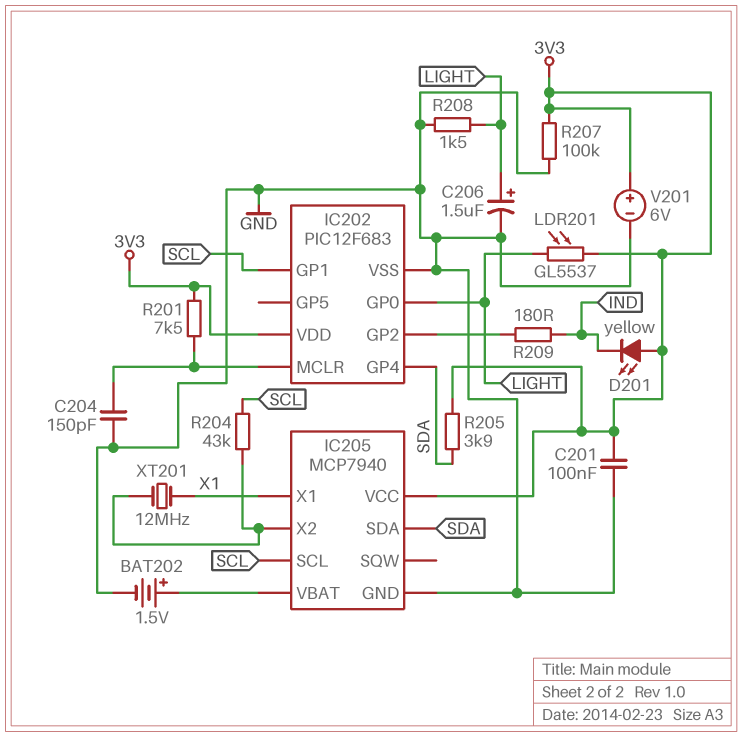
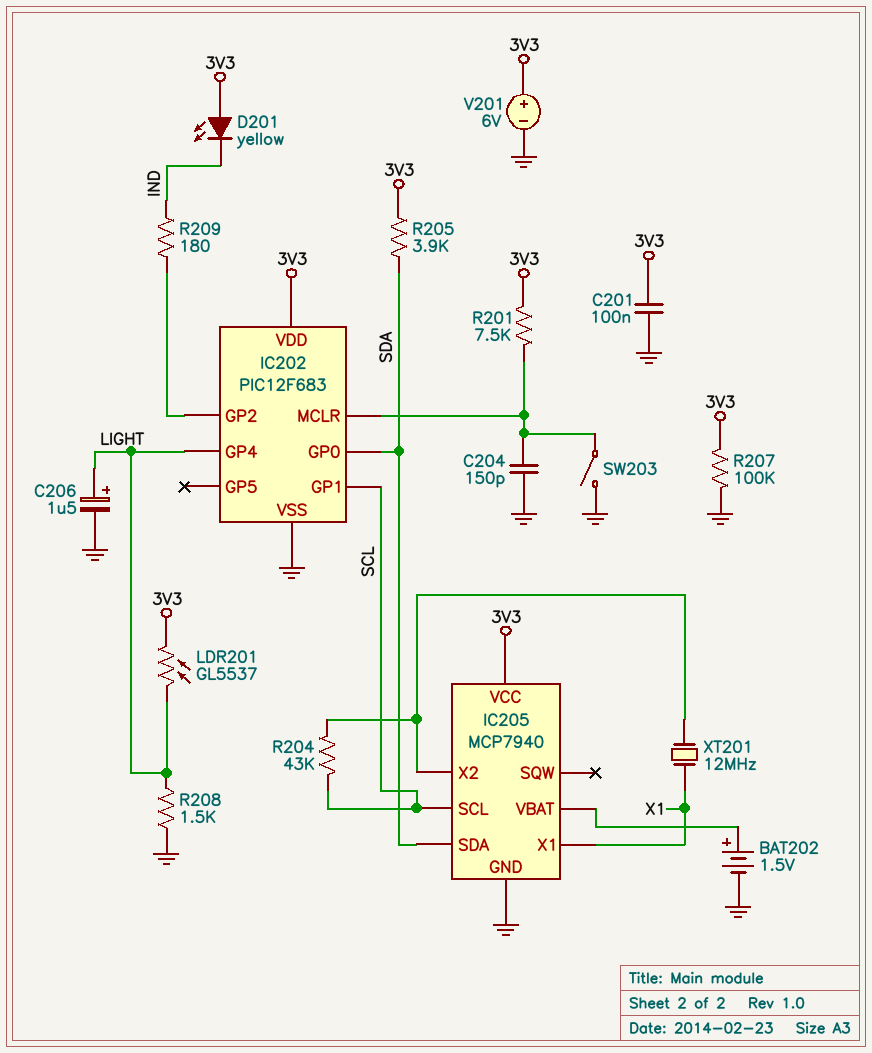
IC202 pin GP0: LIGHT -> SDA
IC202 pin GP4: SDA -> LIGHT
SW203: none -> switch (GND, IC202/MCLR)

